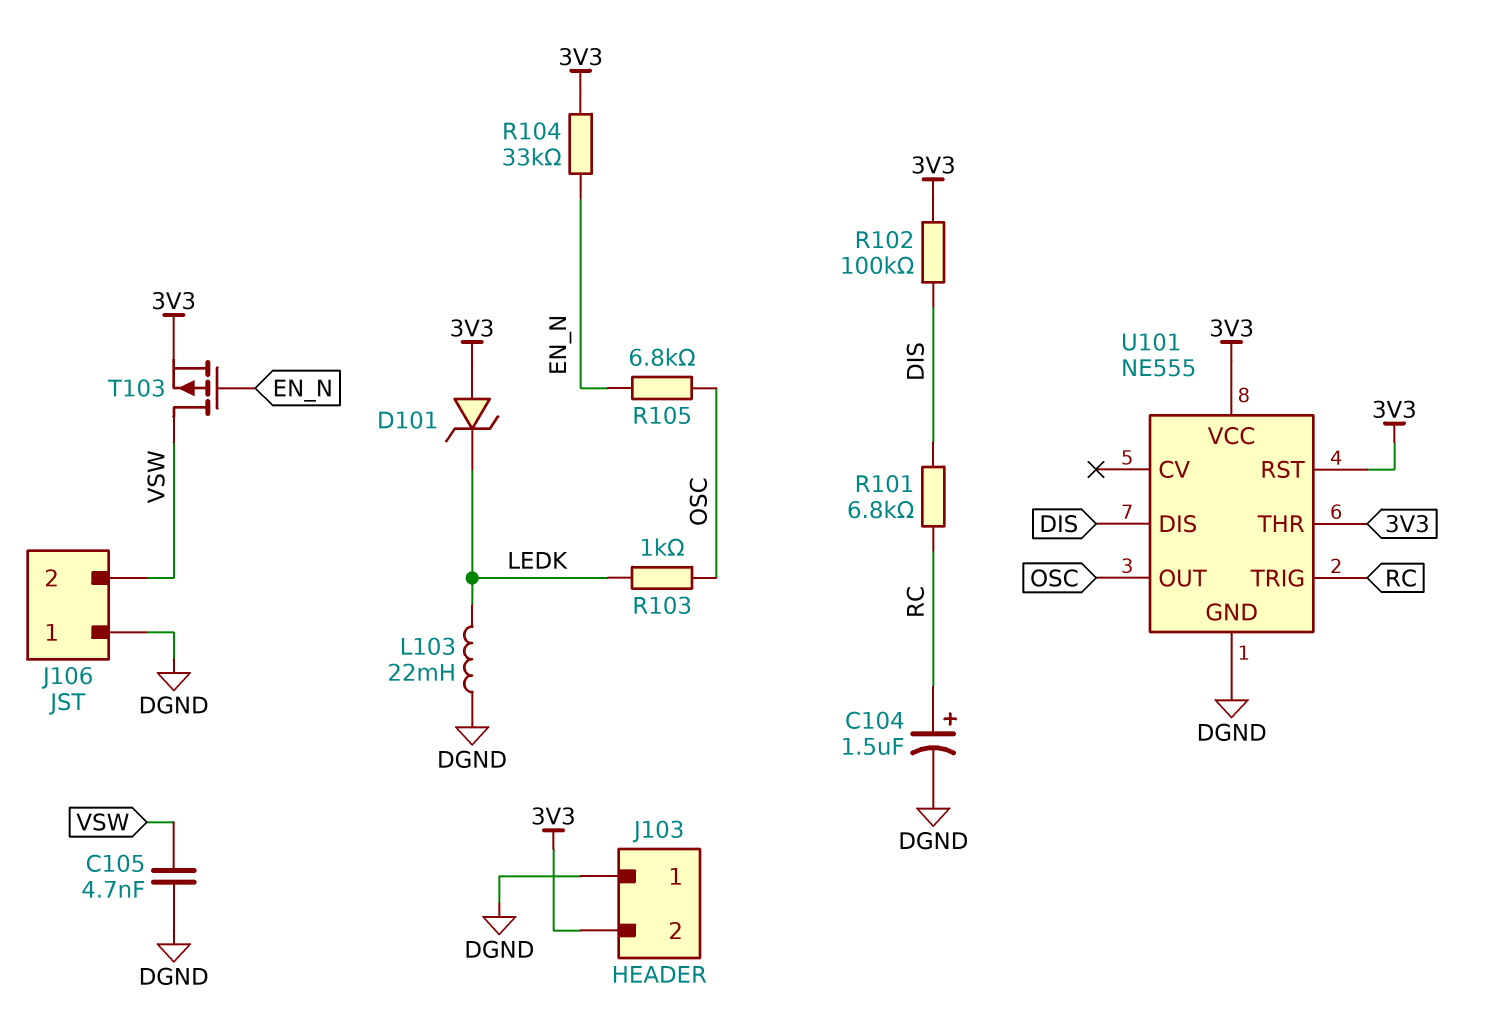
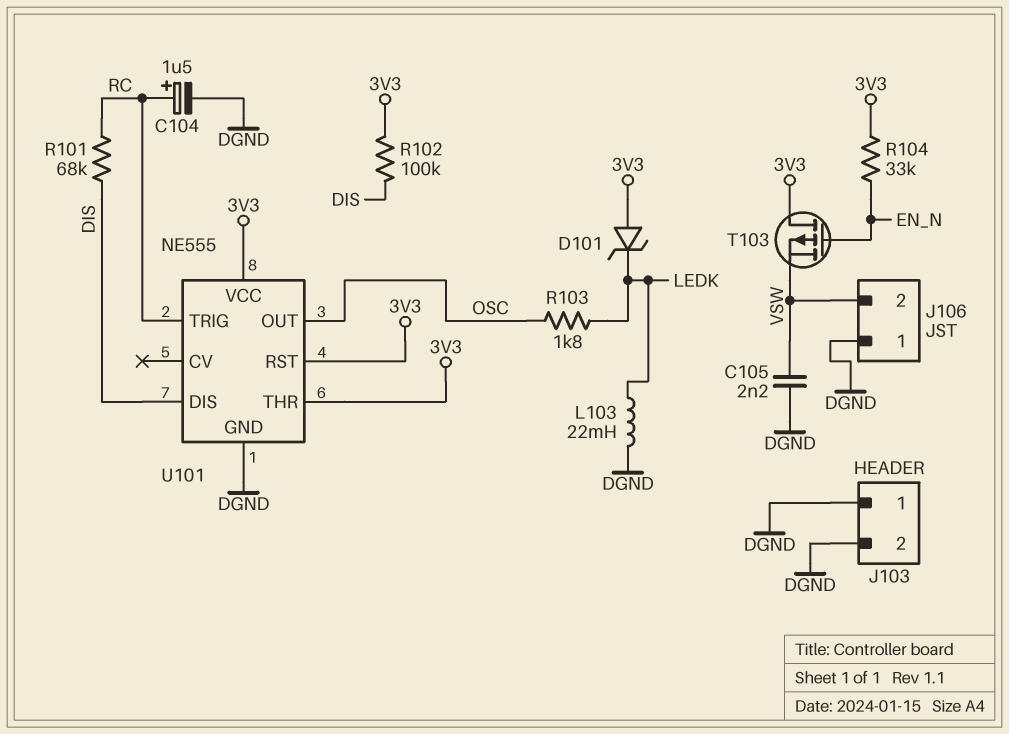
C105: 4.7nF (DGND, VSW) -> 2.2nF (DGND, VSW)
J103 pin 2: 3V3 -> DGND
R101: 6.8k (DIS, RC) -> 68k (DIS, RC)
R103: 1k (LEDK, OSC) -> 1.8k (LEDK, OSC)
R105: 6.8k (EN_N, OSC) -> none
T103: PMOS (G EN_N, D VSW, S 3V3) -> PMOS (G EN_N, D 3V3, S VSW)

